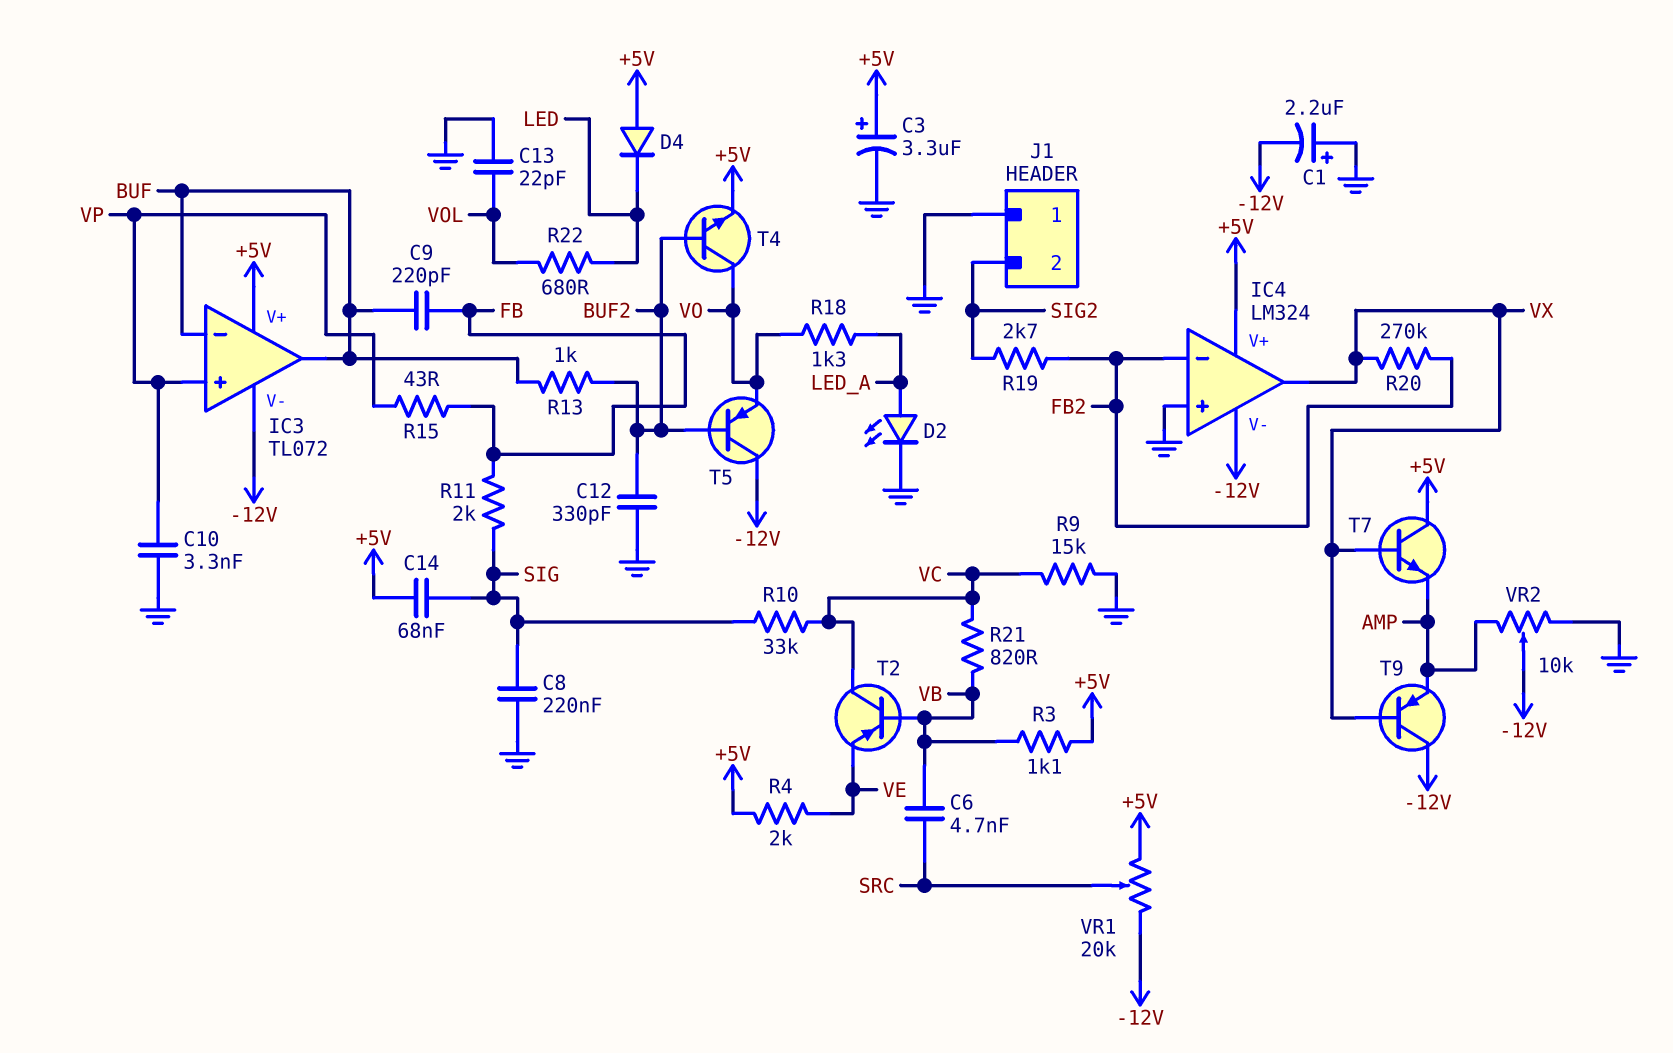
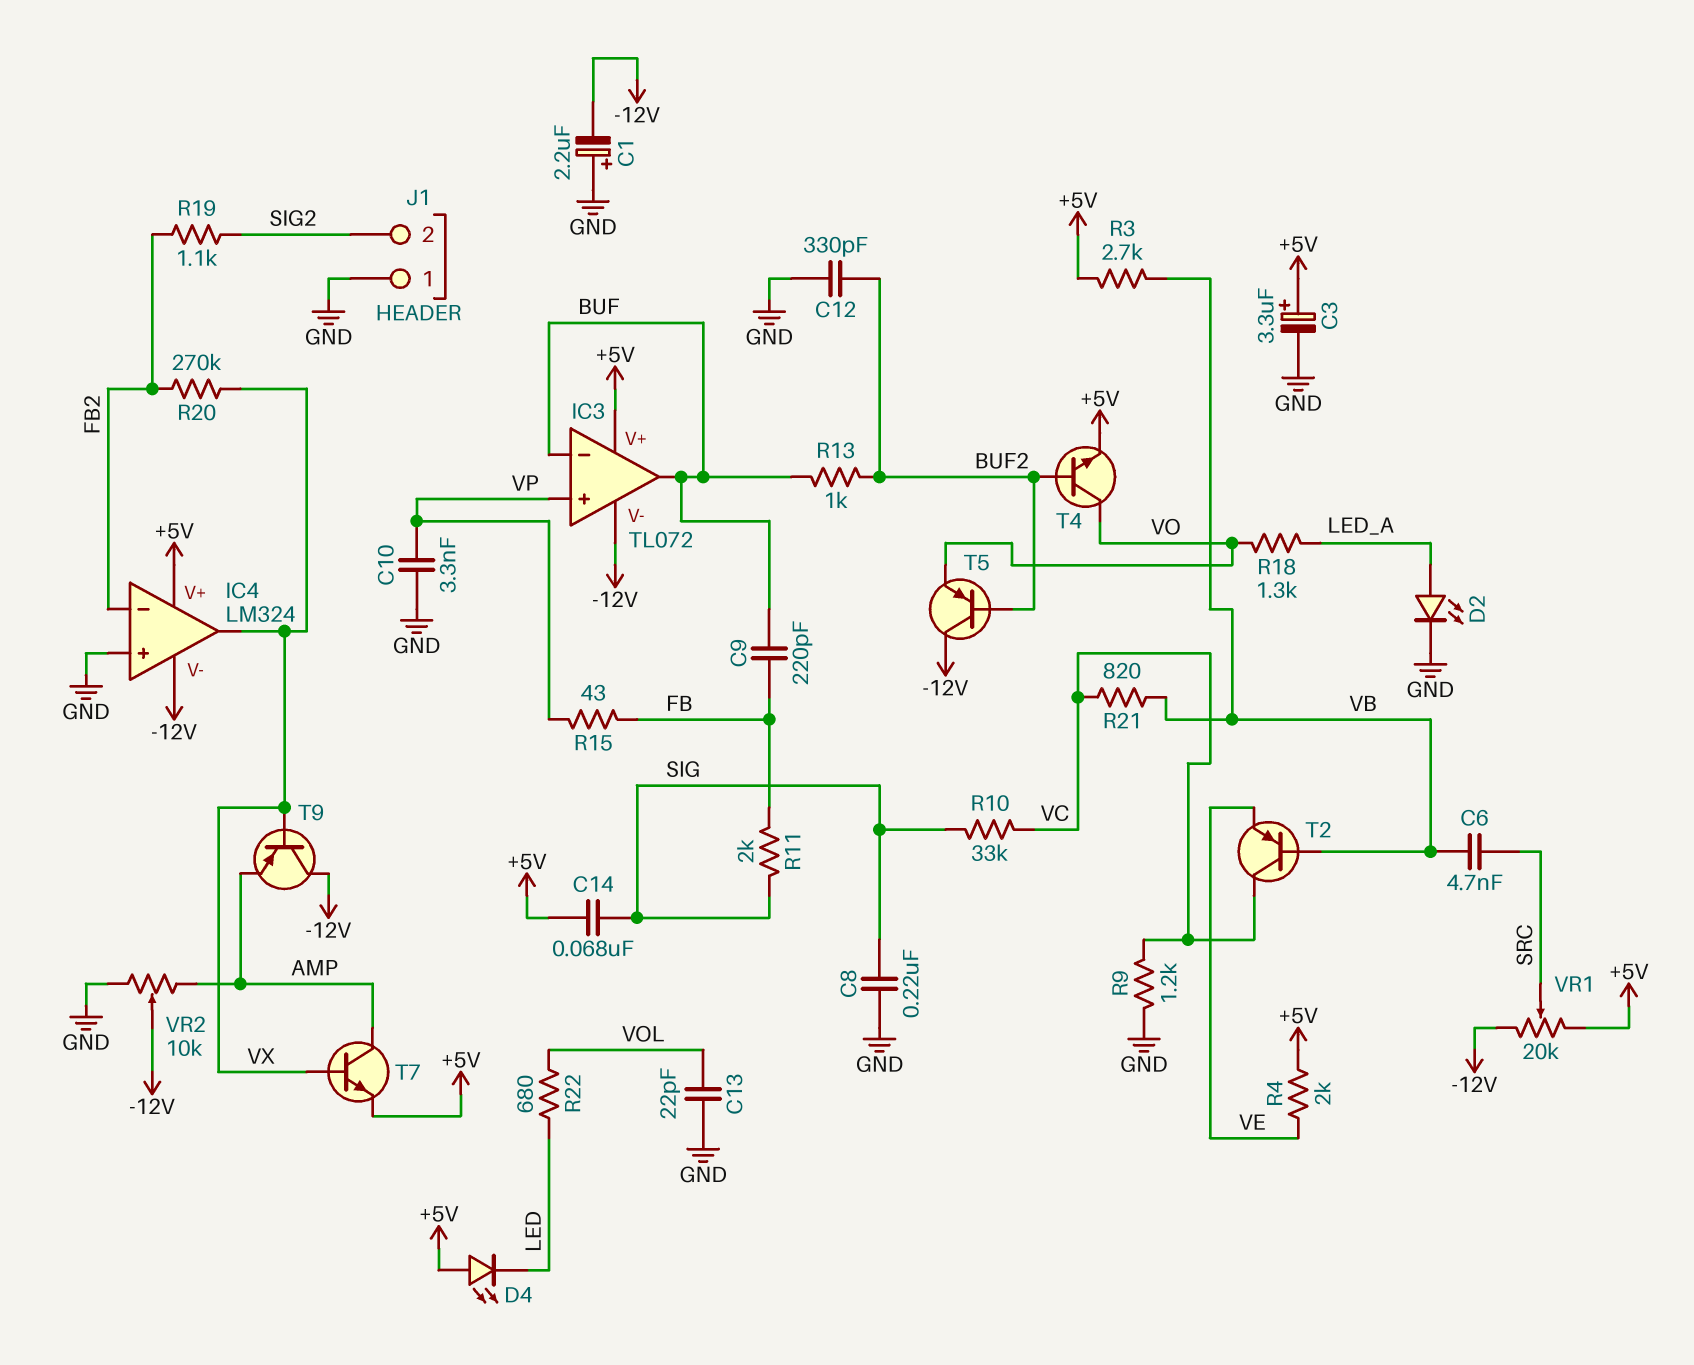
D4: diode (A +5V, K LED) -> LED (A +5V, K LED)
R3: 1.1k (+5V, VB) -> 2.7k (+5V, VB)
R9: 15k (GND, VC) -> 1.2k (GND, VC)
R19: 2.7k (FB2, SIG2) -> 1.1k (FB2, SIG2)
T7: NPN (B VX, C +5V, E AMP) -> NPN (B VX, C AMP, E +5V)

